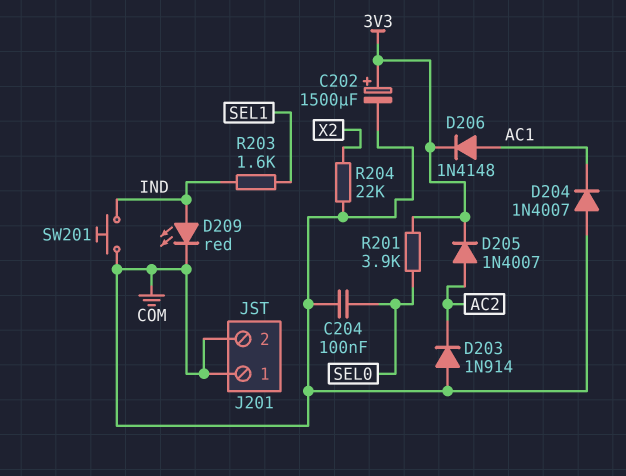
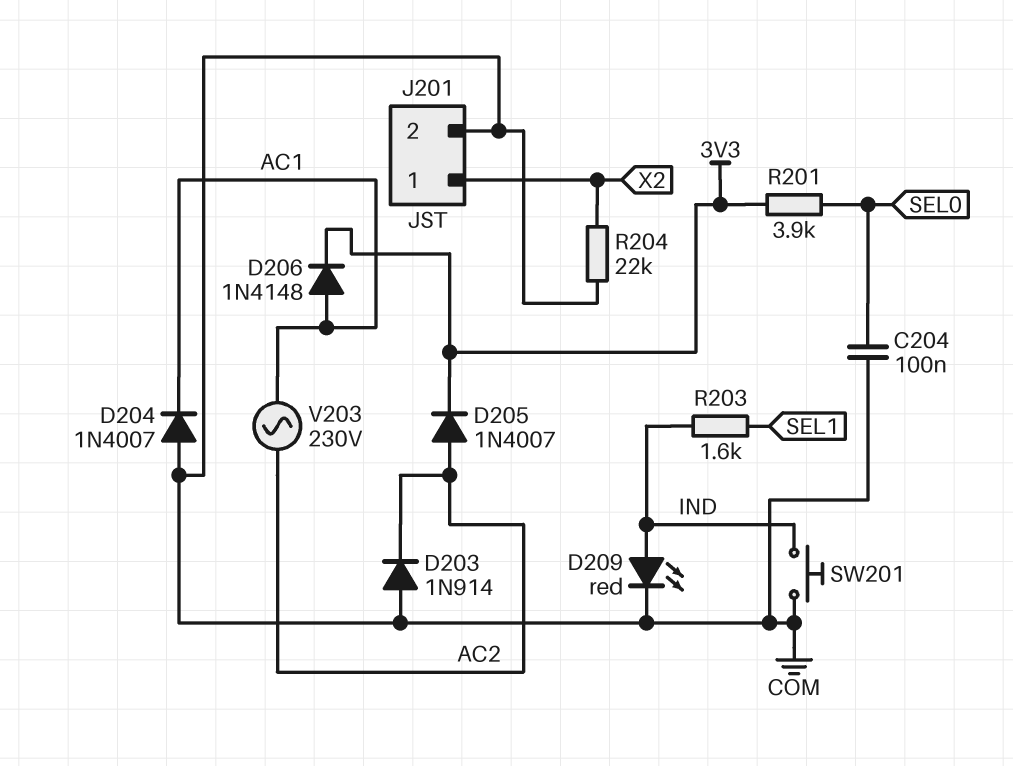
C202: 1500uF (plus 3V3, minus COM) -> none
J201 pin 1: COM -> X2
V203: none -> AC 230V (AC1, AC2)

